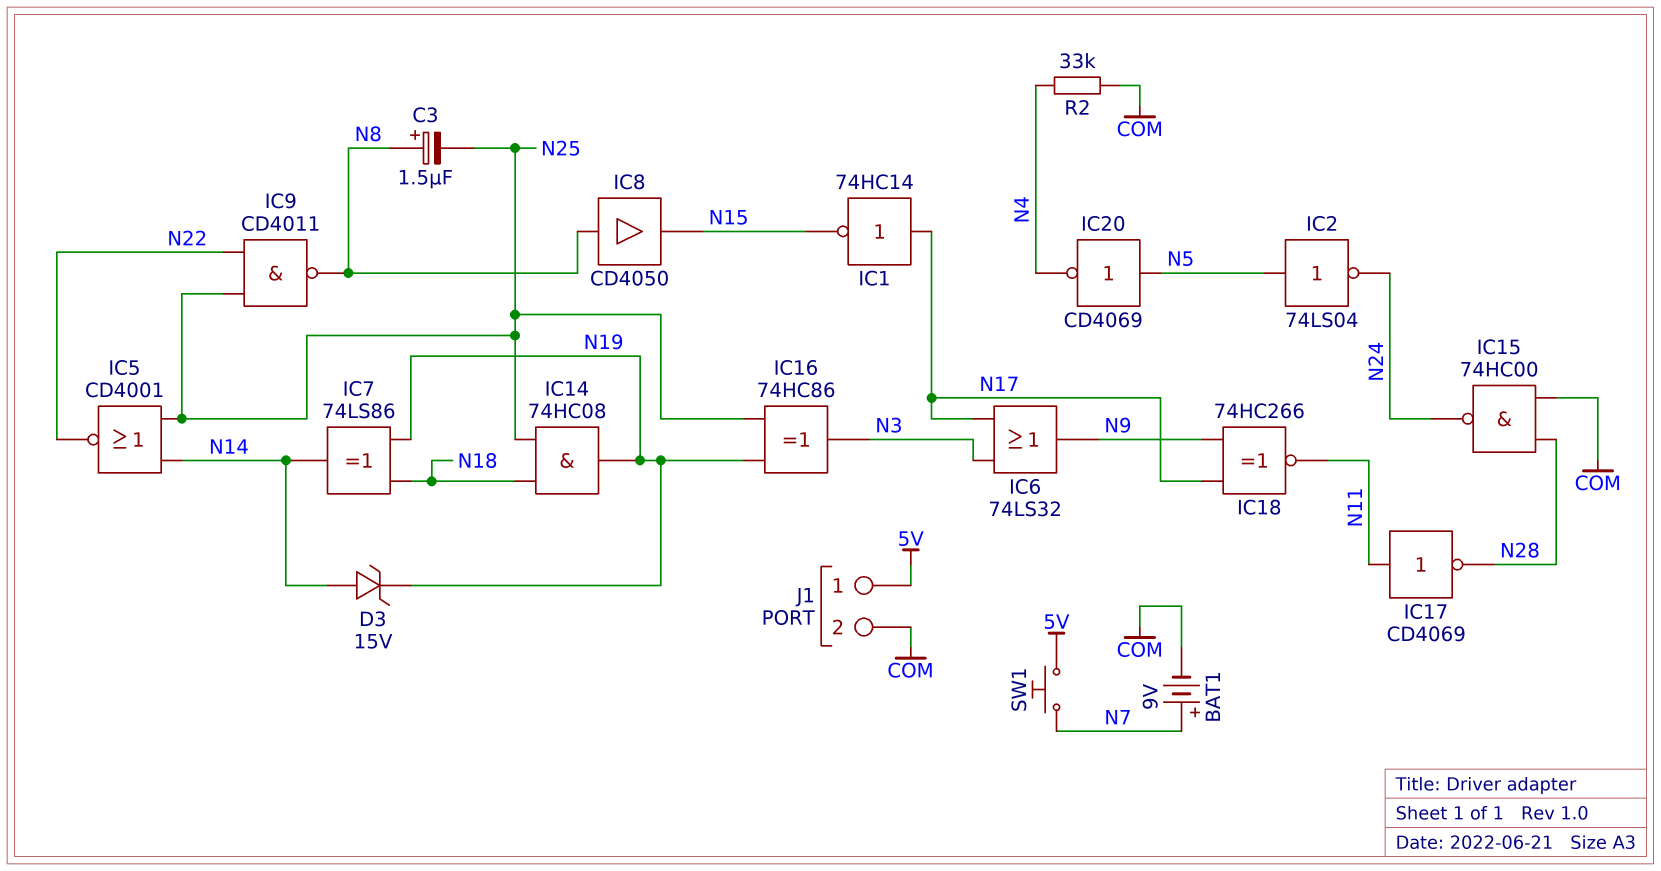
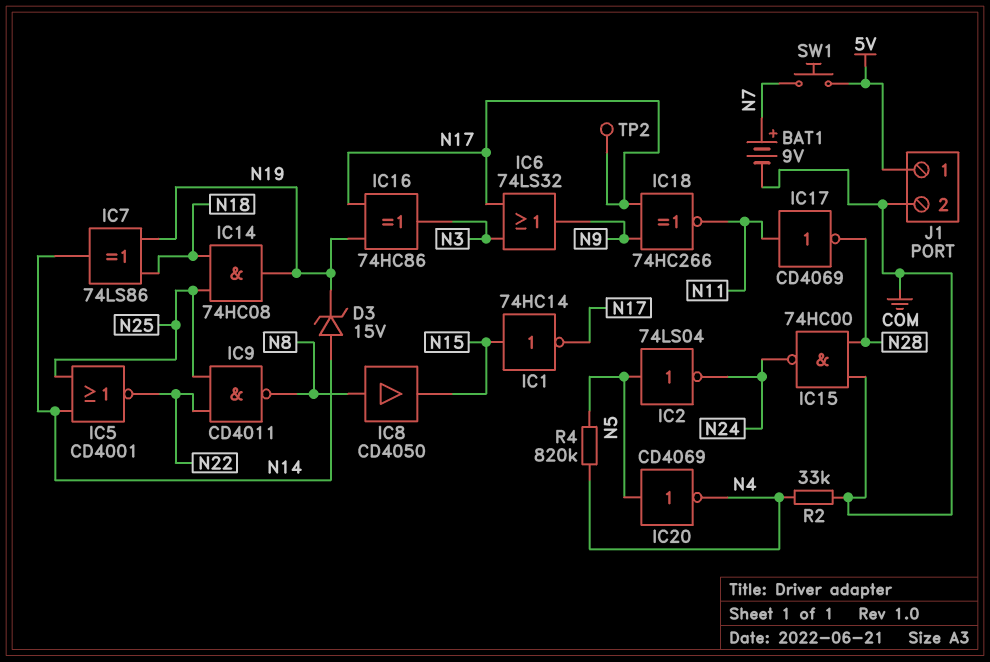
C3: 1.5uF (plus N8, minus N25) -> none
IC1: NOT 74HC14 (in N17, out N15) -> NOT 74HC14 (in N15, out N17)
IC16: XOR 74HC86 (in N19, in N25, out N3) -> XOR 74HC86 (in N17, in N19, out N3)
R4: none -> 820k (N4, N5)
TP2: none -> test point (N17)

